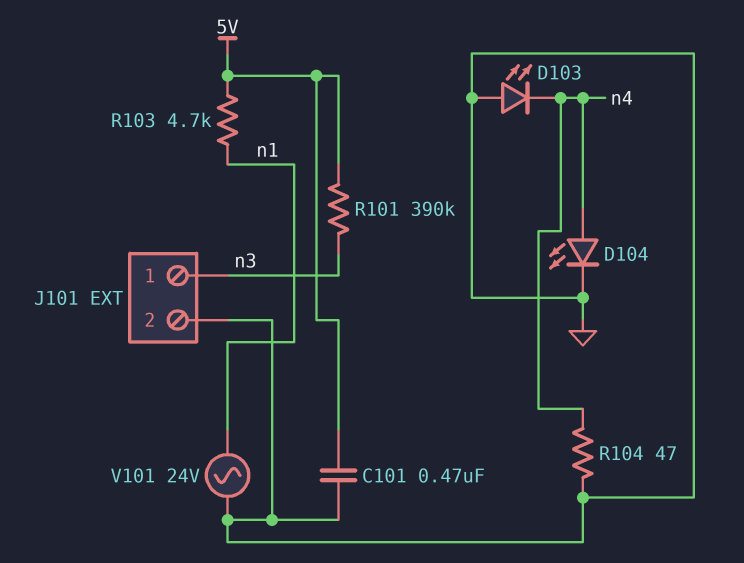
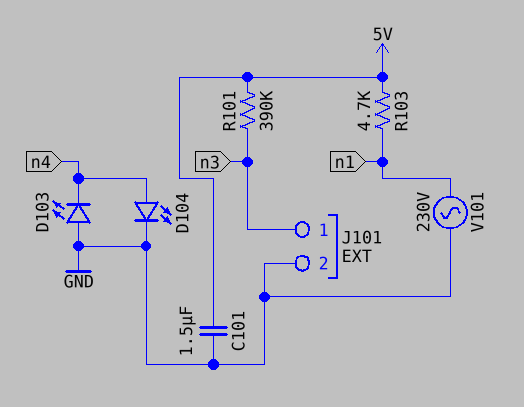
C101: 470nF (5V, GND) -> 1.5uF (5V, GND)
R104: 47 (GND, n4) -> none
V101: AC 24V (GND, n1) -> AC 230V (GND, n1)

